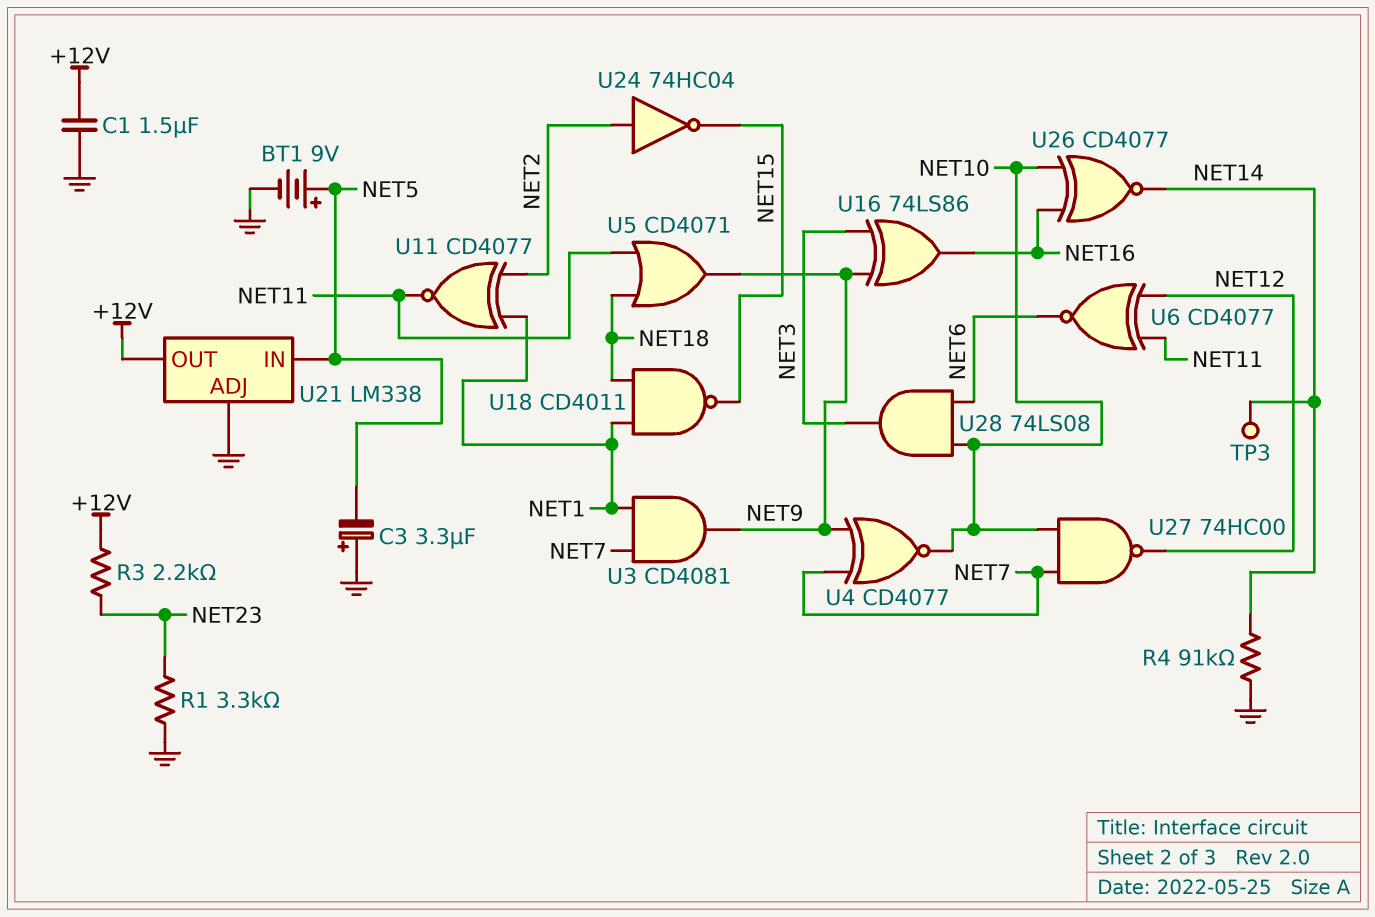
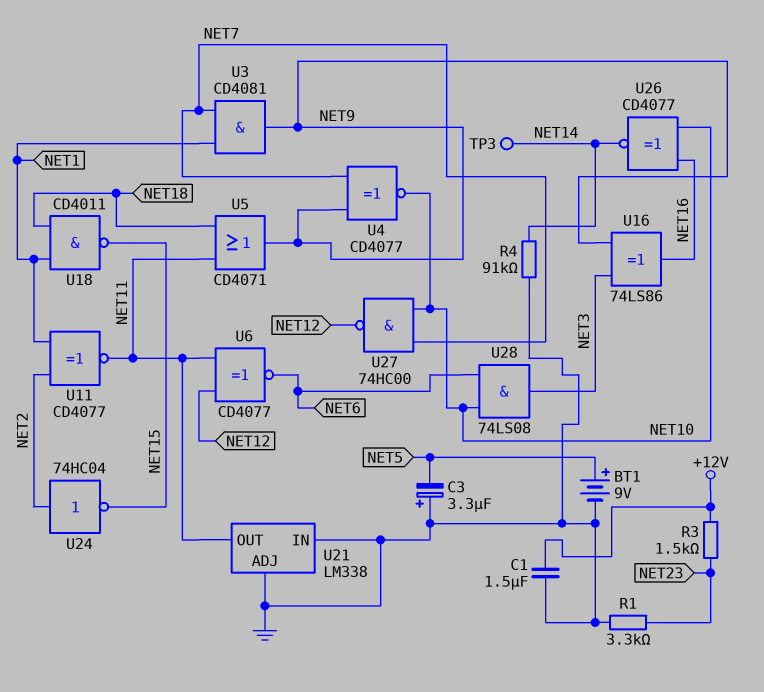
R3: 2.2k (+12V, NET23) -> 1.5k (+12V, NET23)
U21 pin IN: NET5 -> GND
U21 pin OUT: +12V -> NET11

